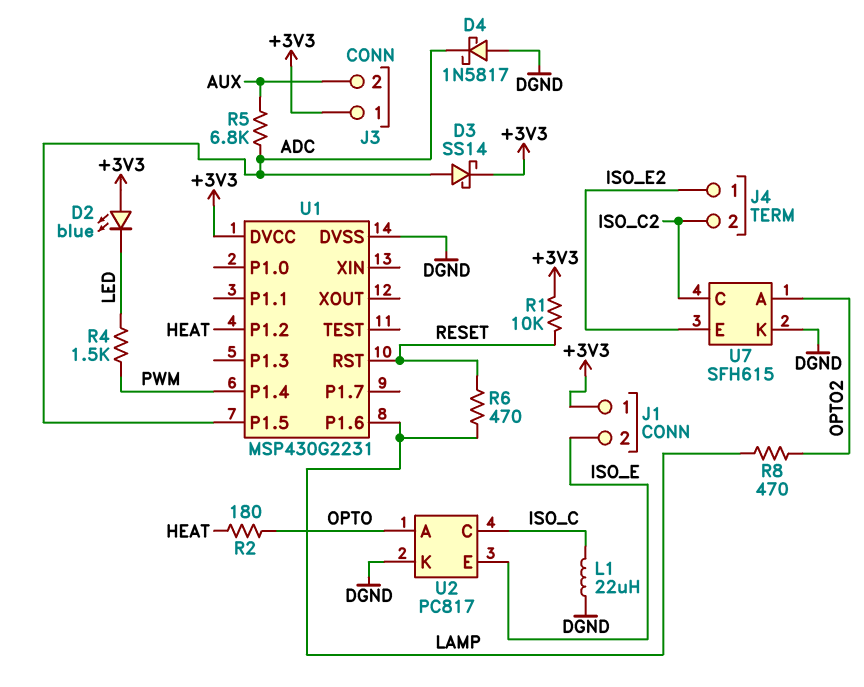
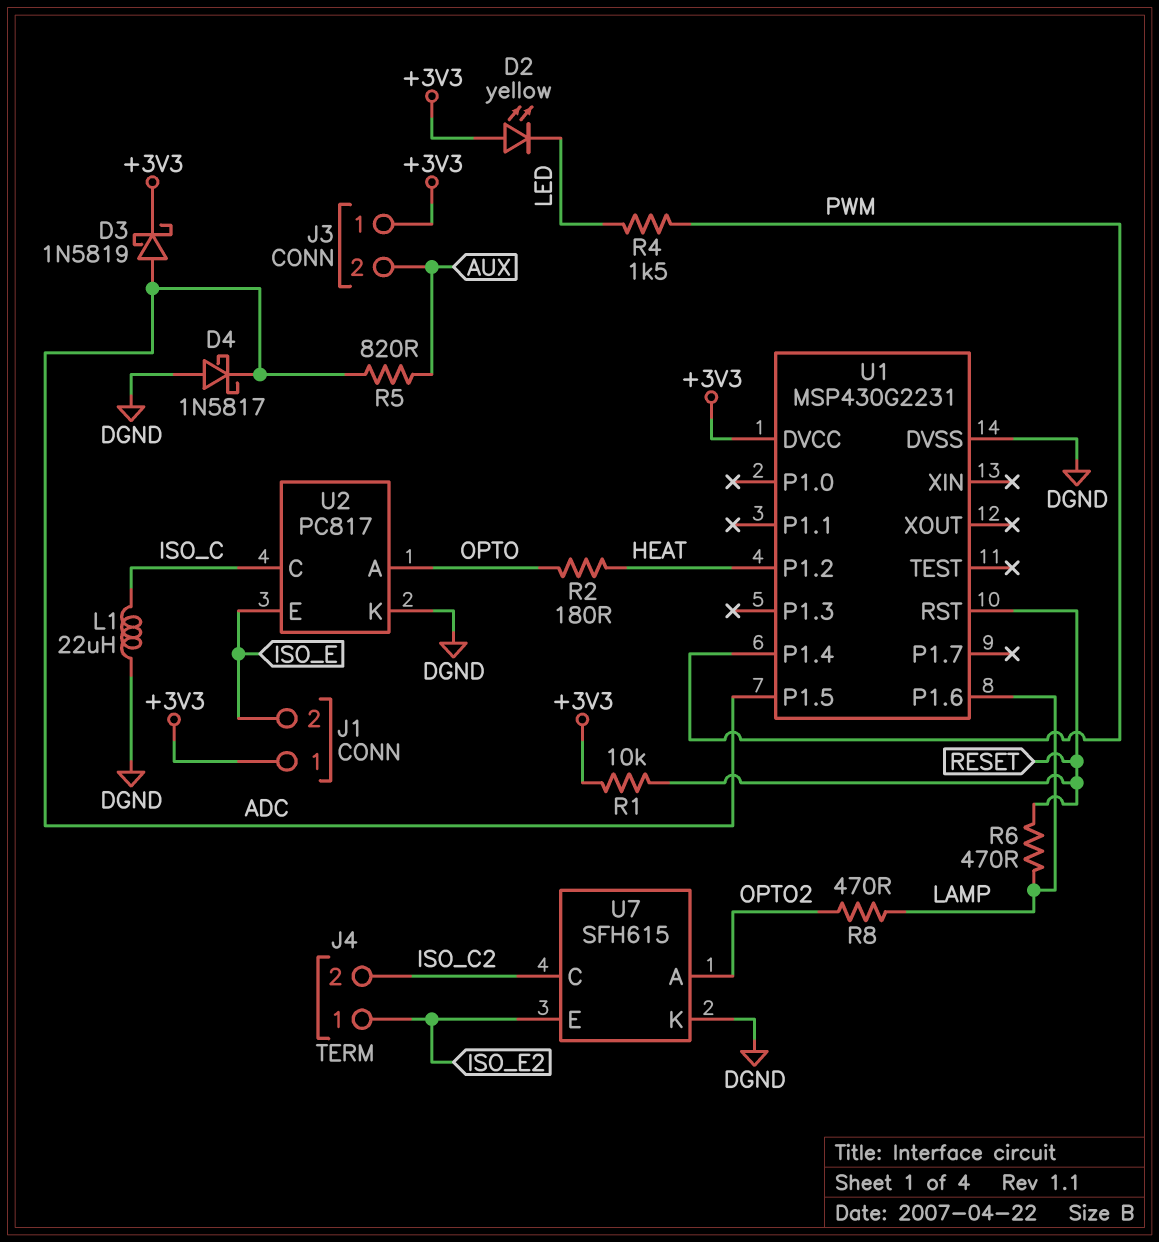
D2: LED blue (A +3V3, K LED) -> LED yellow (A +3V3, K LED)
D3: schottky SS14 (A ADC, K +3V3) -> schottky 1N5819 (A ADC, K +3V3)
R5: 6.8k (ADC, AUX) -> 820 (ADC, AUX)

